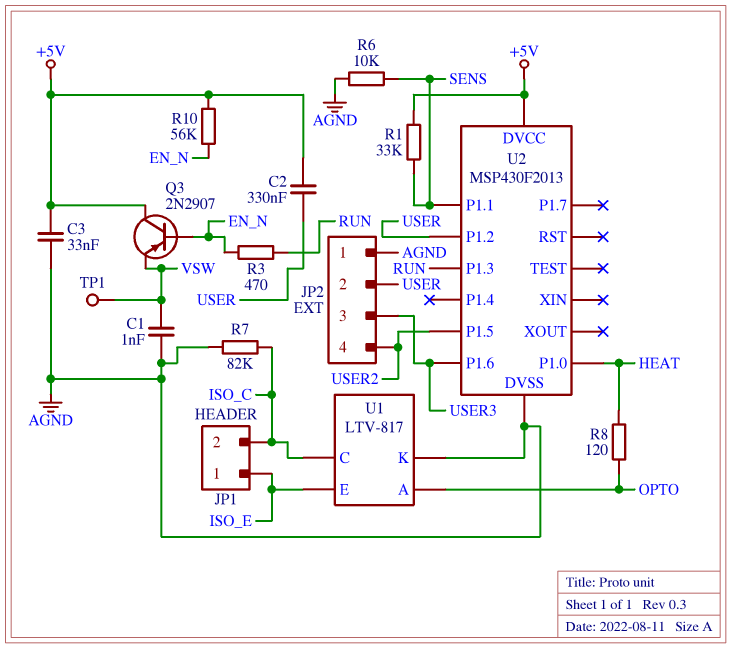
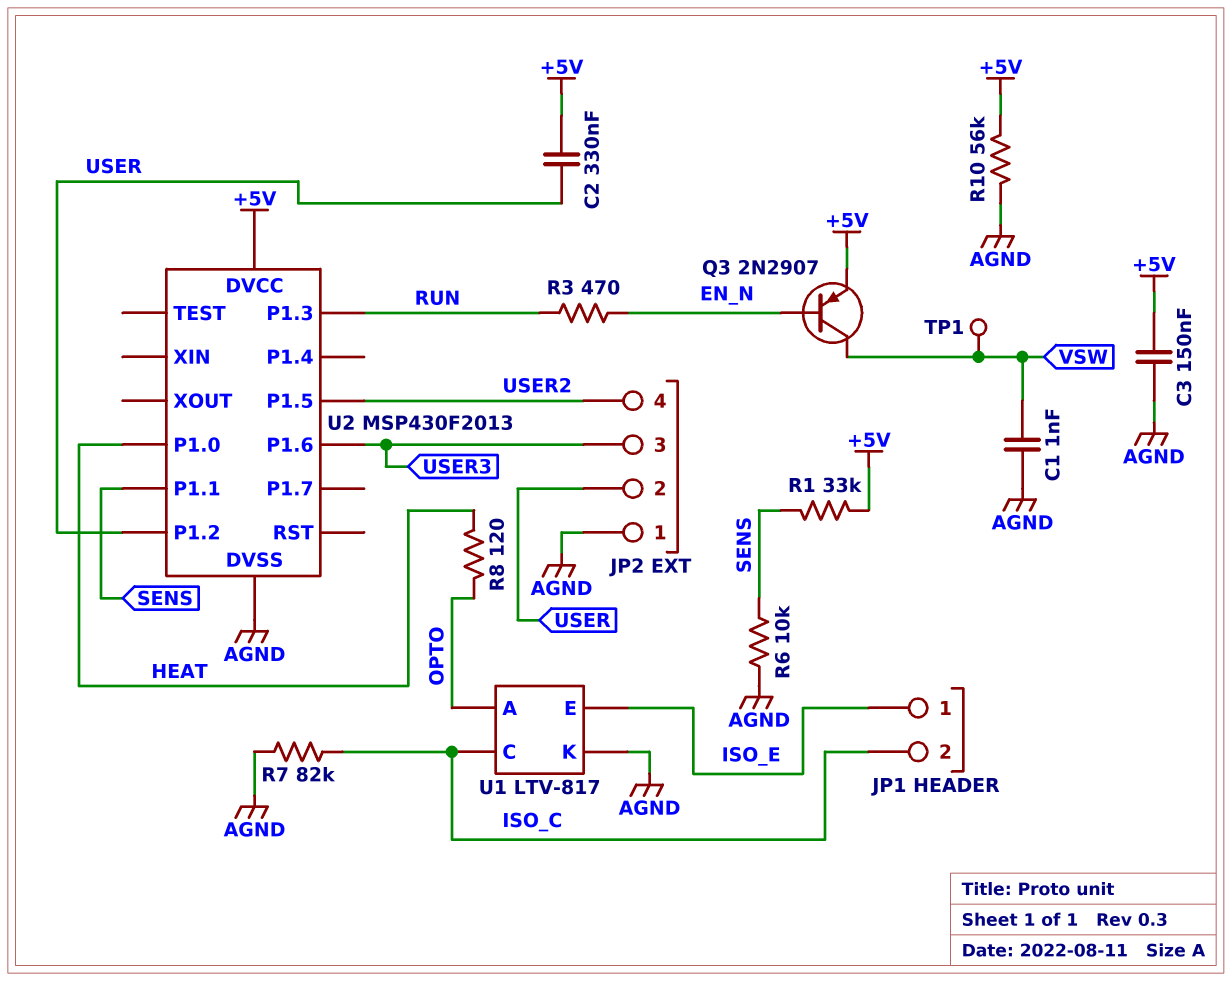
C3: 33nF (+5V, AGND) -> 150nF (+5V, AGND)
Q3: PNP 2N2907 (B EN_N, C +5V, E VSW) -> PNP 2N2907 (B EN_N, C VSW, E +5V)
R10: 56k (+5V, EN_N) -> 56k (+5V, AGND)

